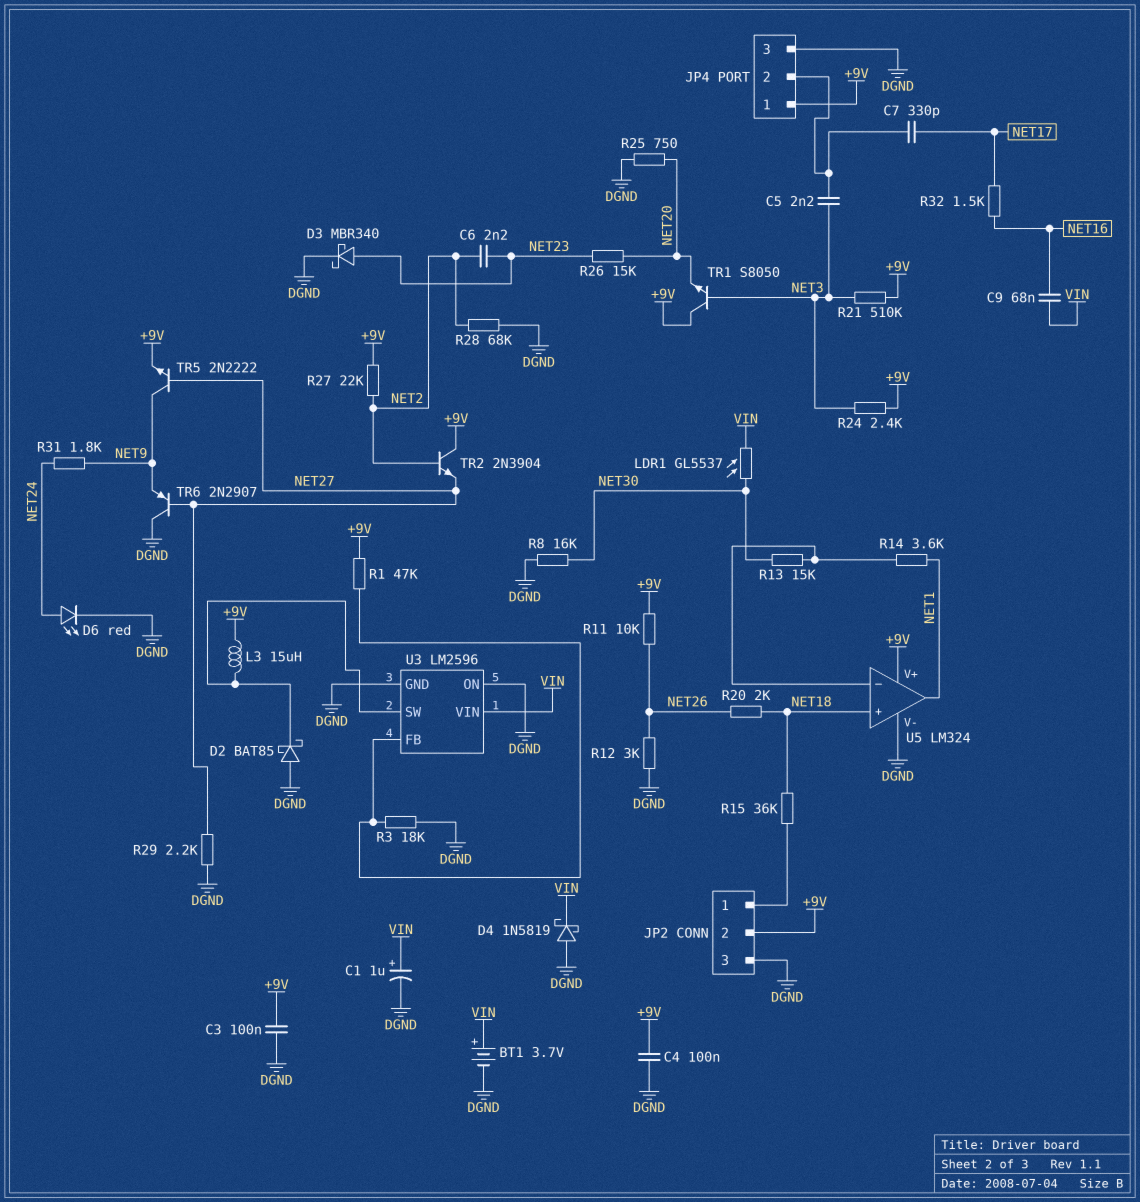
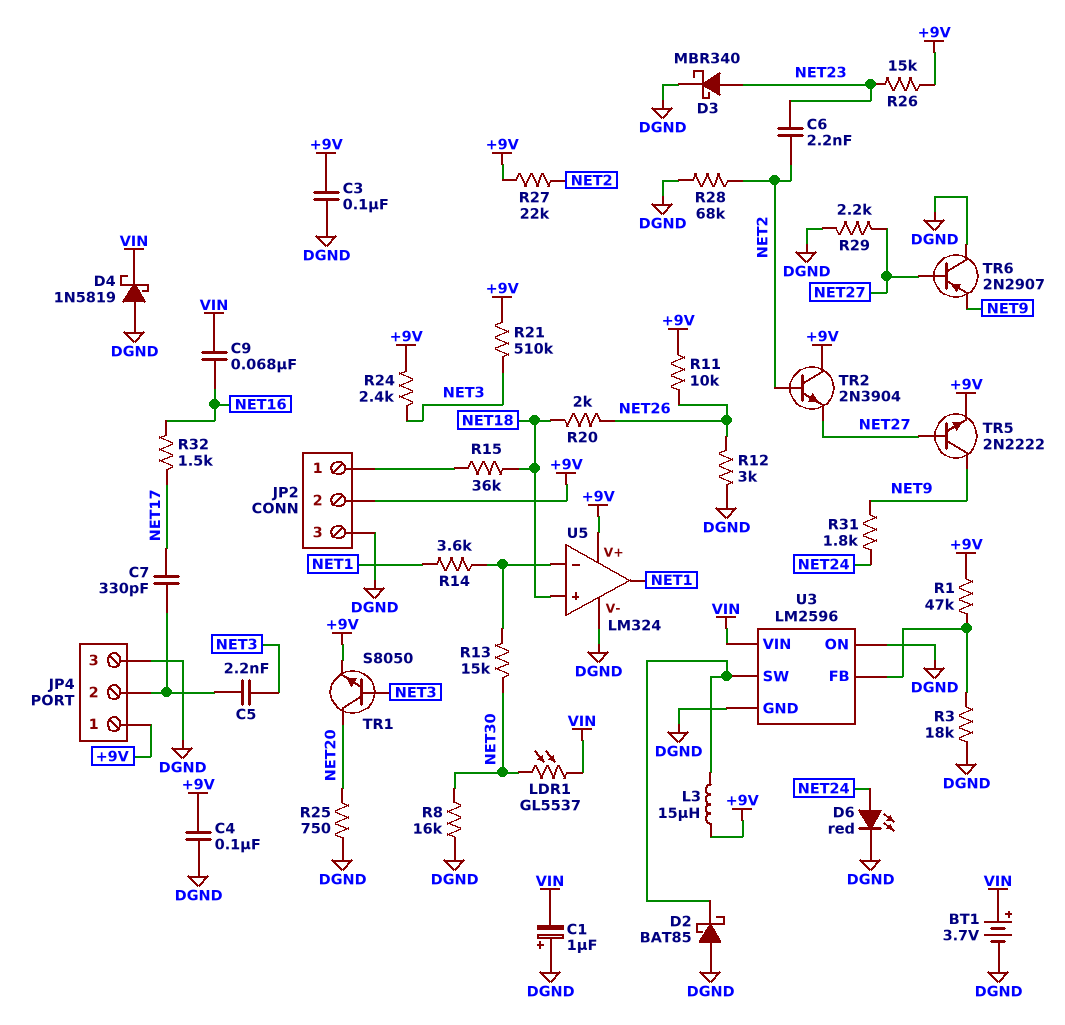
C1: 1uF (plus VIN, minus DGND) -> 1uF (plus DGND, minus VIN)
R26: 15k (NET20, NET23) -> 15k (+9V, NET23)
TR1: NPN S8050 (B NET3, C +9V, E NET20) -> NPN S8050 (B NET3, C NET20, E +9V)

